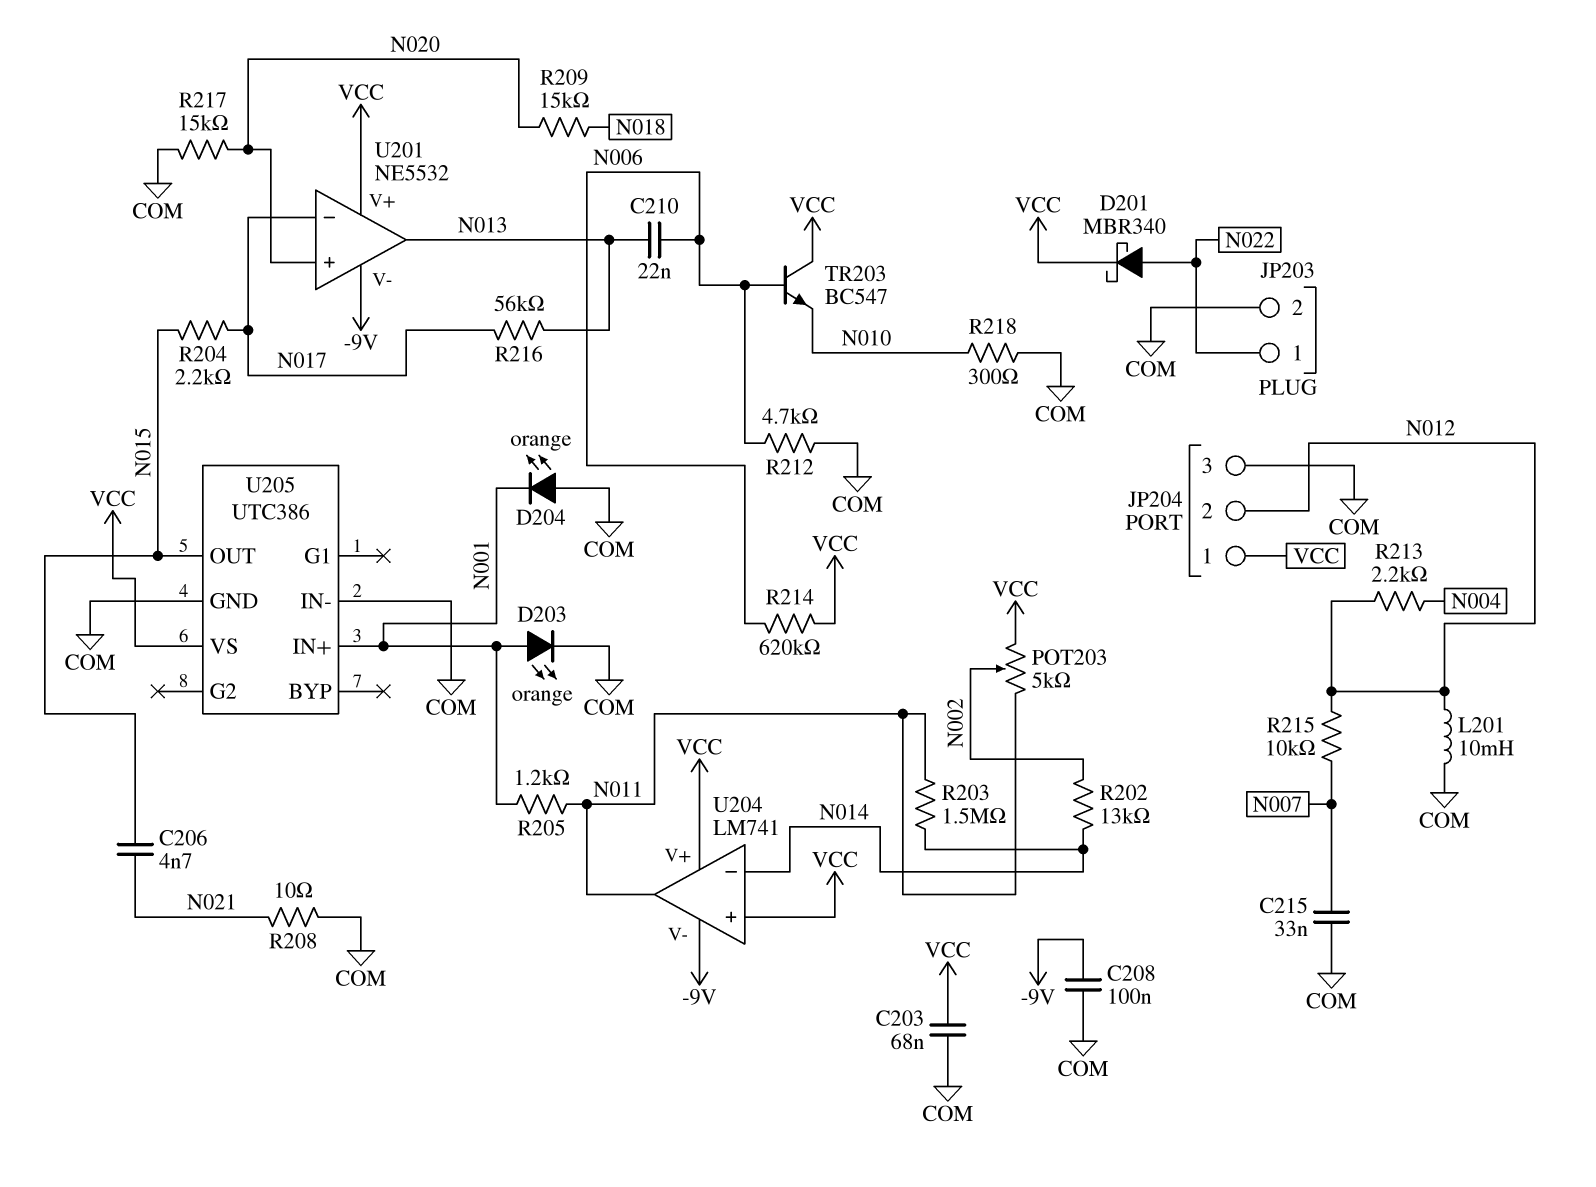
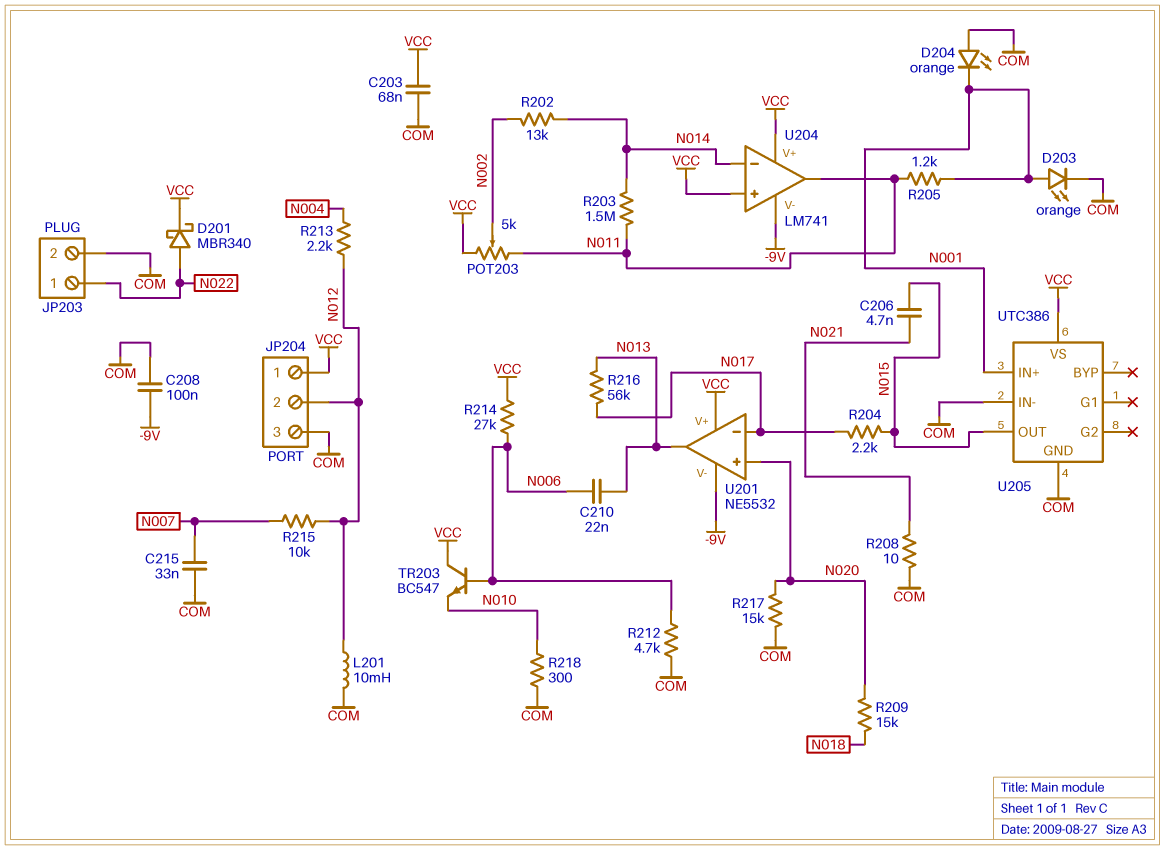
R214: 620k (N006, VCC) -> 27k (N006, VCC)

